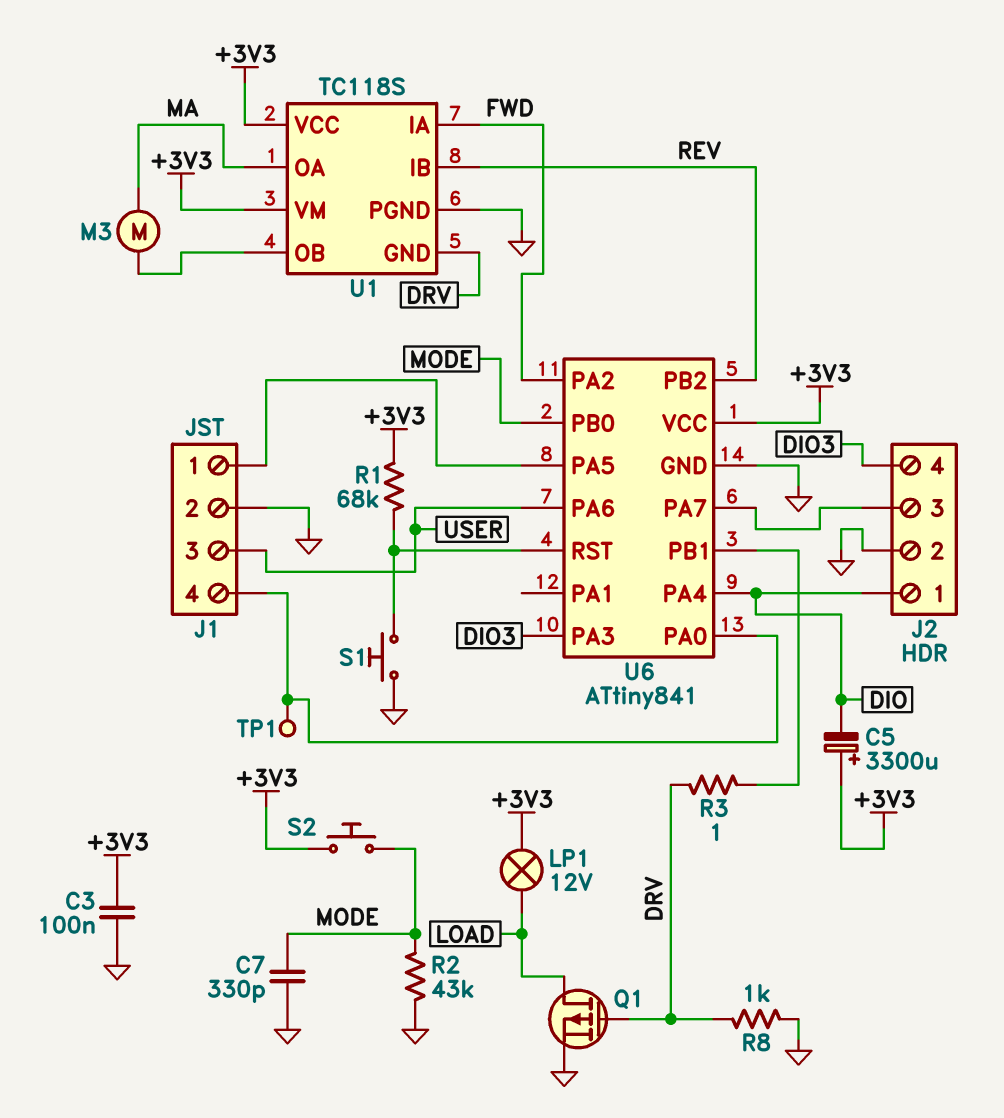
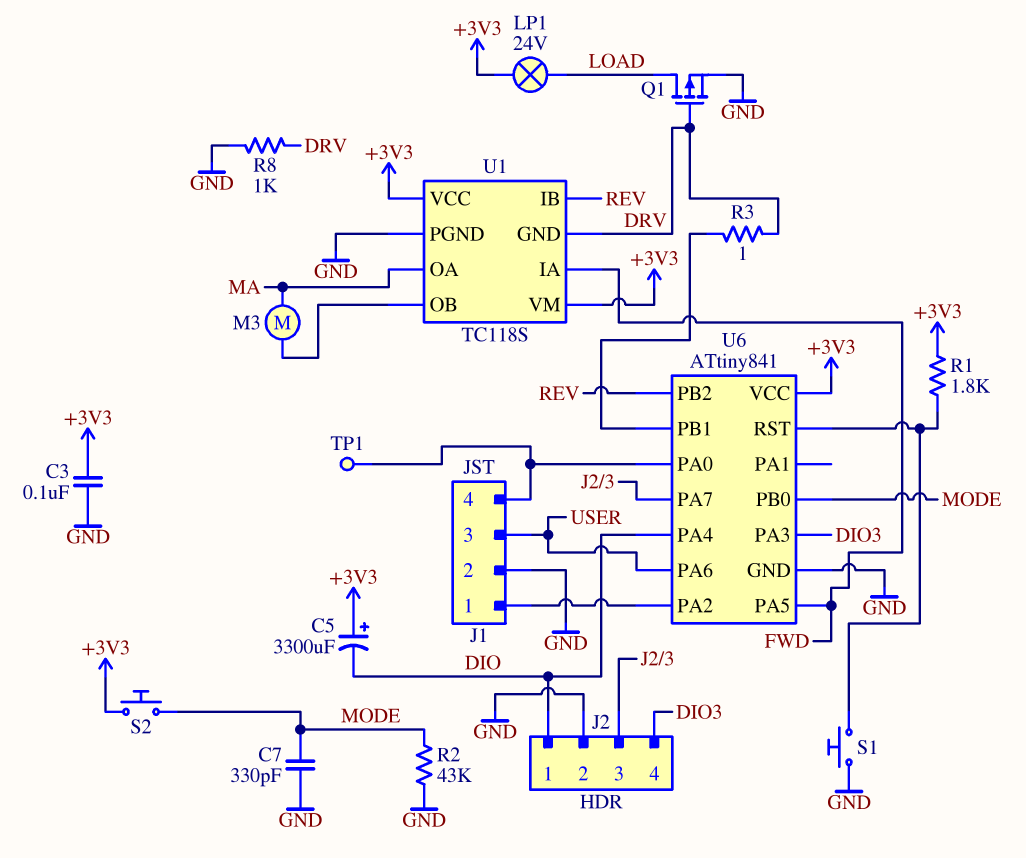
LP1: lamp 12V (+3V3, LOAD) -> lamp 24V (+3V3, LOAD)
R1: 68k (+3V3, U6/RST) -> 1.8k (+3V3, U6/RST)
U6 pin PA2: FWD -> J1/1
U6 pin PA5: J1/1 -> FWD

